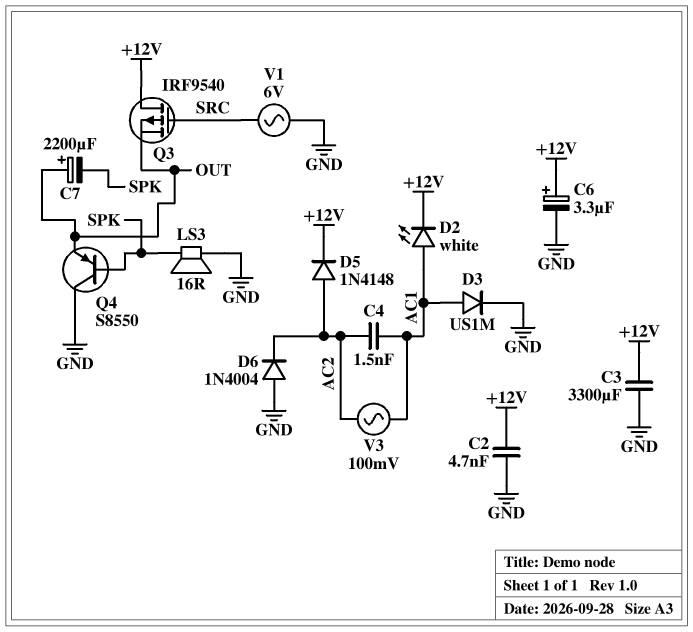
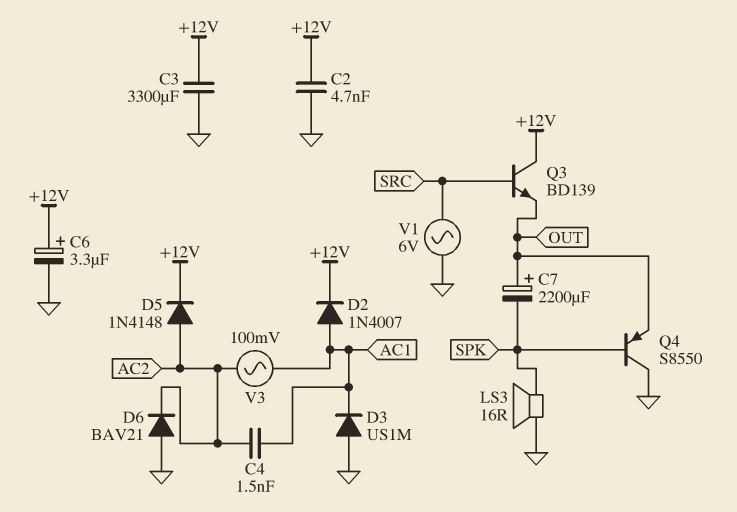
D2: LED white (A AC1, K +12V) -> diode 1N4007 (A AC1, K +12V)
D3: diode US1M (A AC1, K GND) -> diode US1M (A GND, K AC1)
D6: diode 1N4004 (A GND, K AC2) -> diode BAV21 (A GND, K AC2)
Q3: PMOS IRF9540 (G SRC, D +12V, S OUT) -> NPN BD139 (B SRC, C +12V, E OUT)

